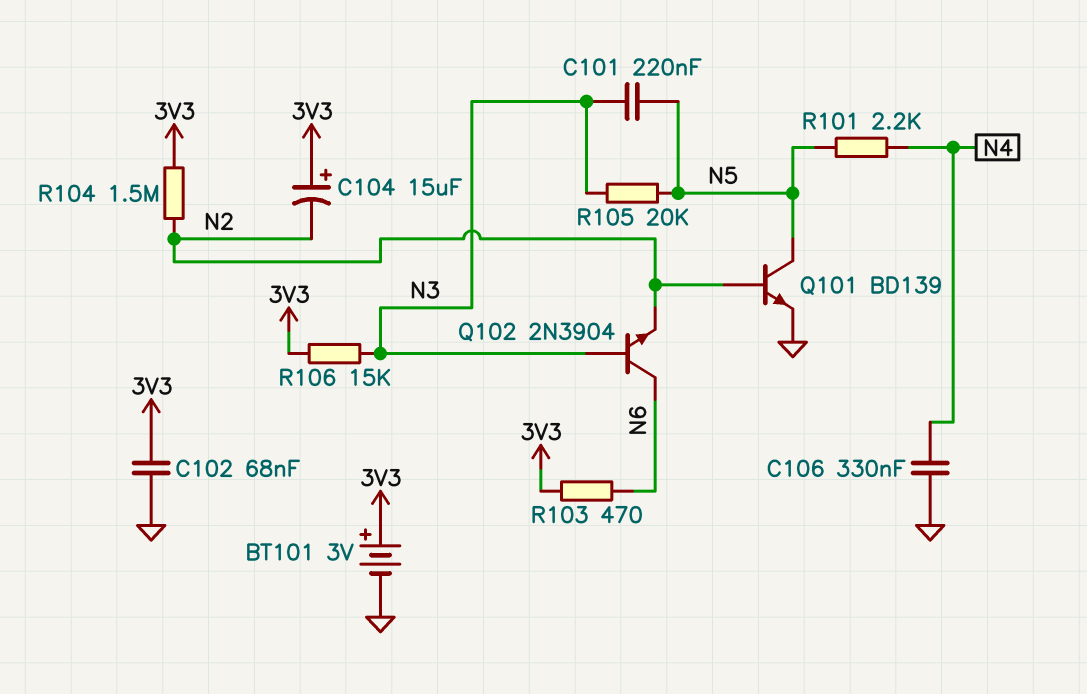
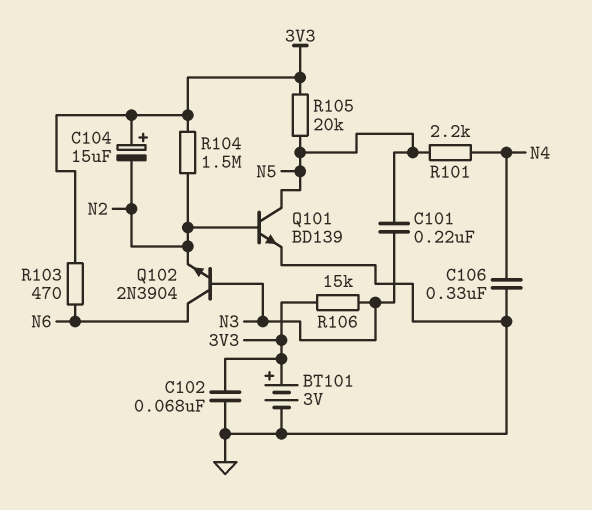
R105: 20k (N3, N5) -> 20k (3V3, N5)

